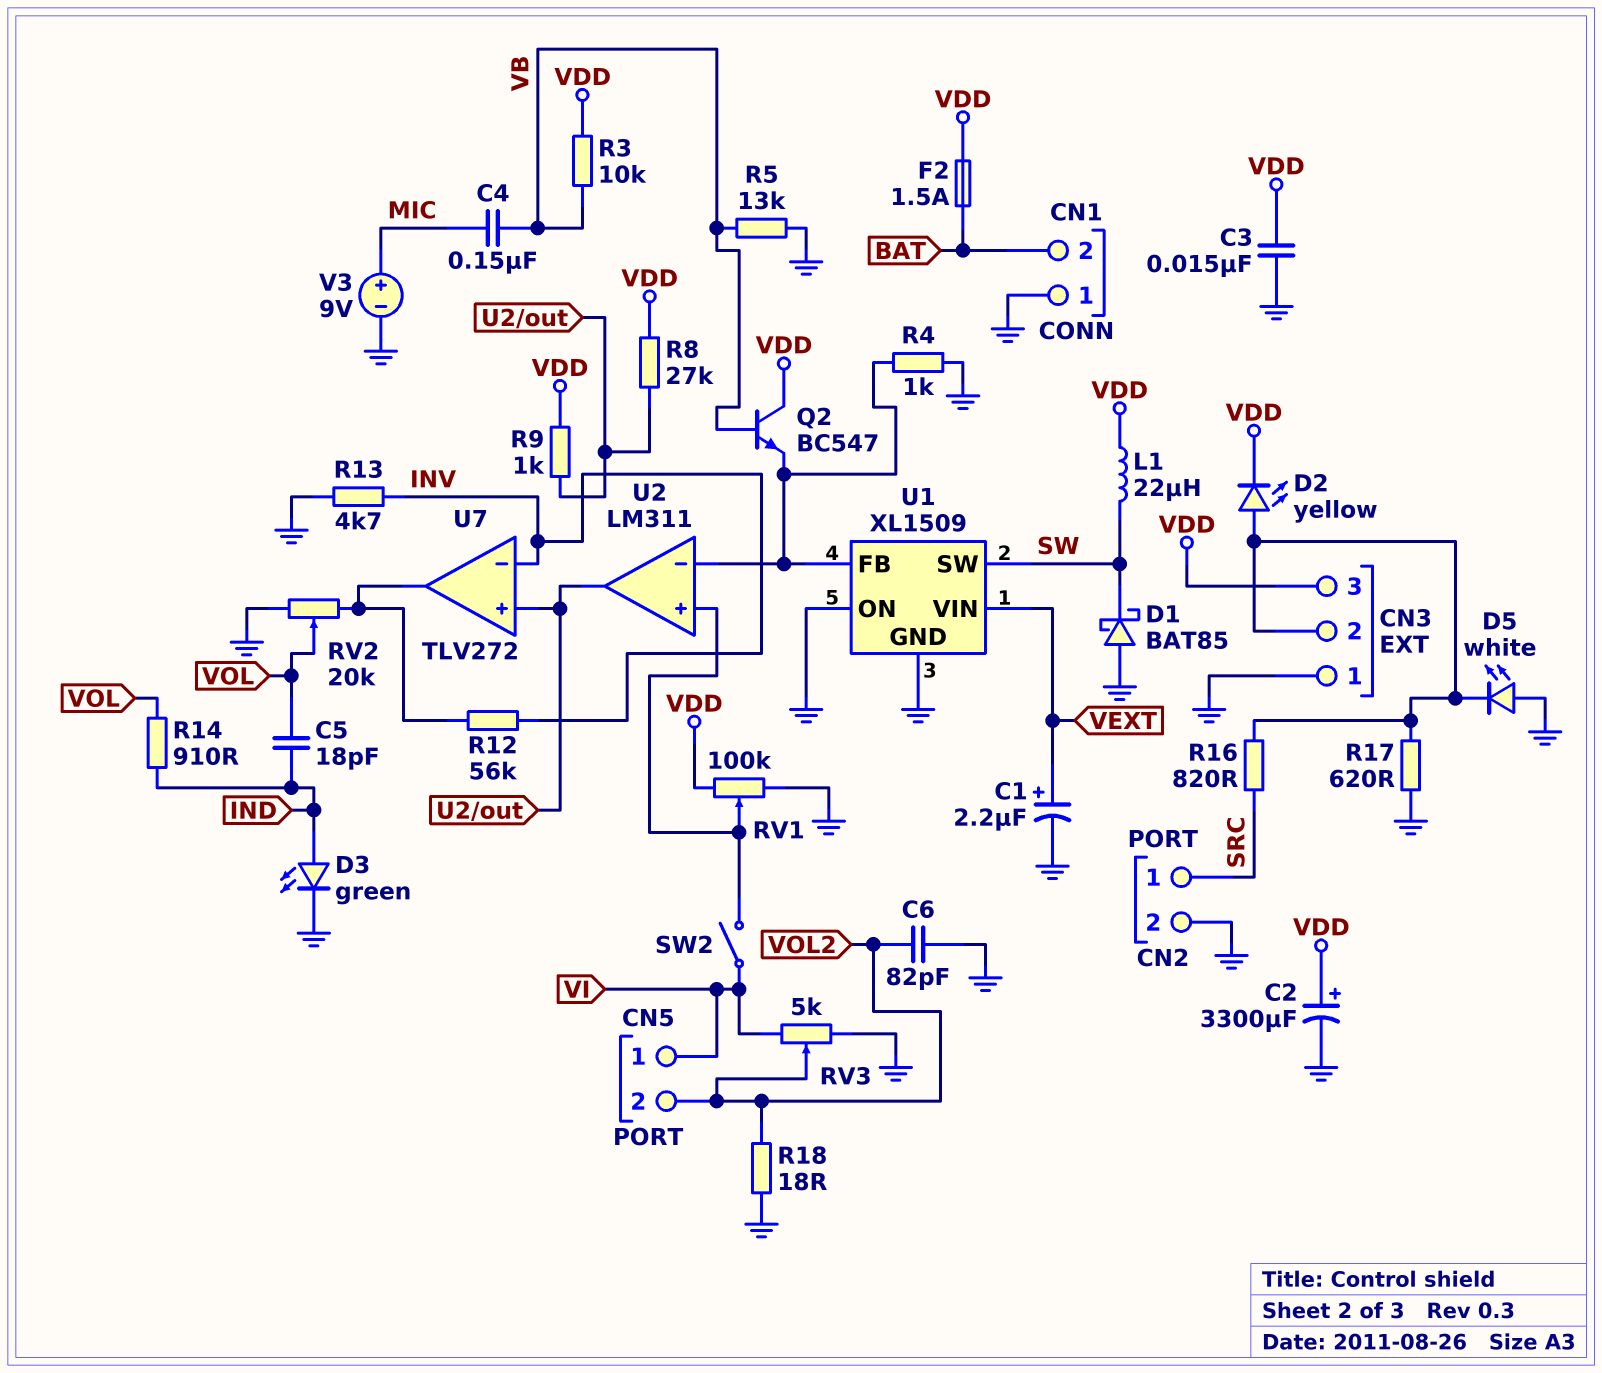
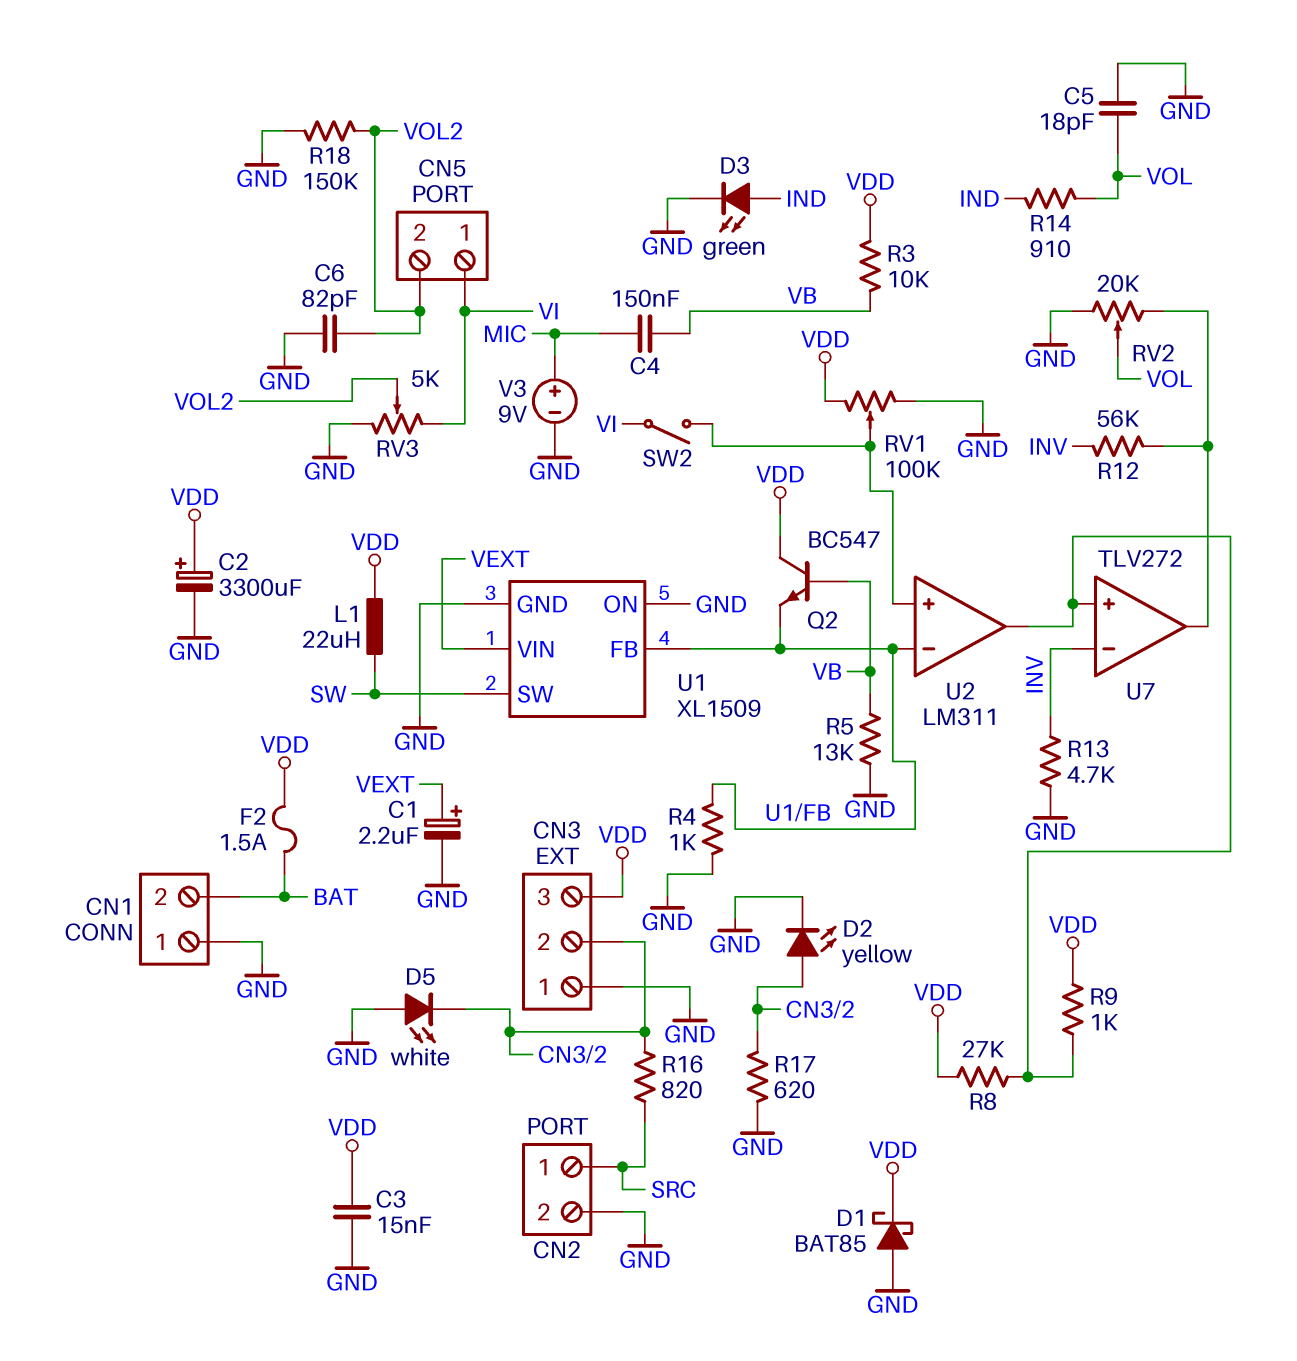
C5: 18pF (IND, VOL) -> 18pF (GND, VOL)
D1: schottky BAT85 (A GND, K SW) -> schottky BAT85 (A GND, K VDD)
D2: LED yellow (A CN3/2, K VDD) -> LED yellow (A CN3/2, K GND)
R18: 18 (GND, VOL2) -> 150k (GND, VOL2)

